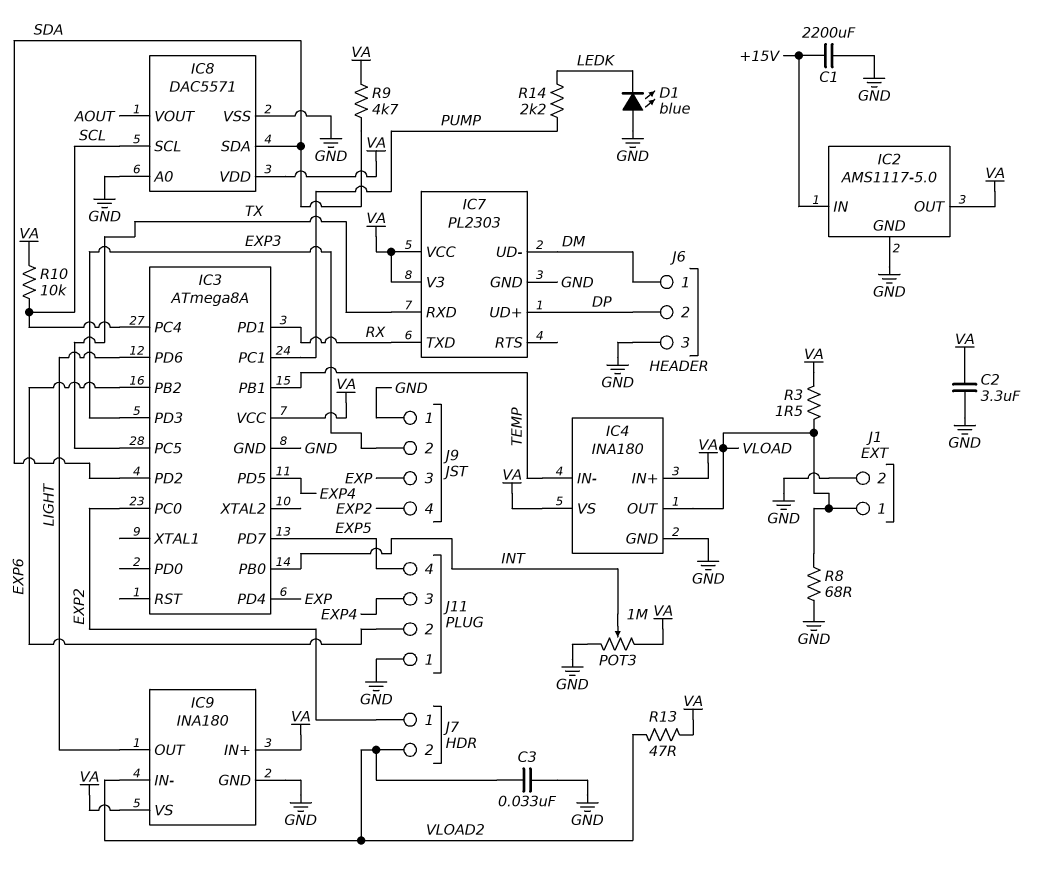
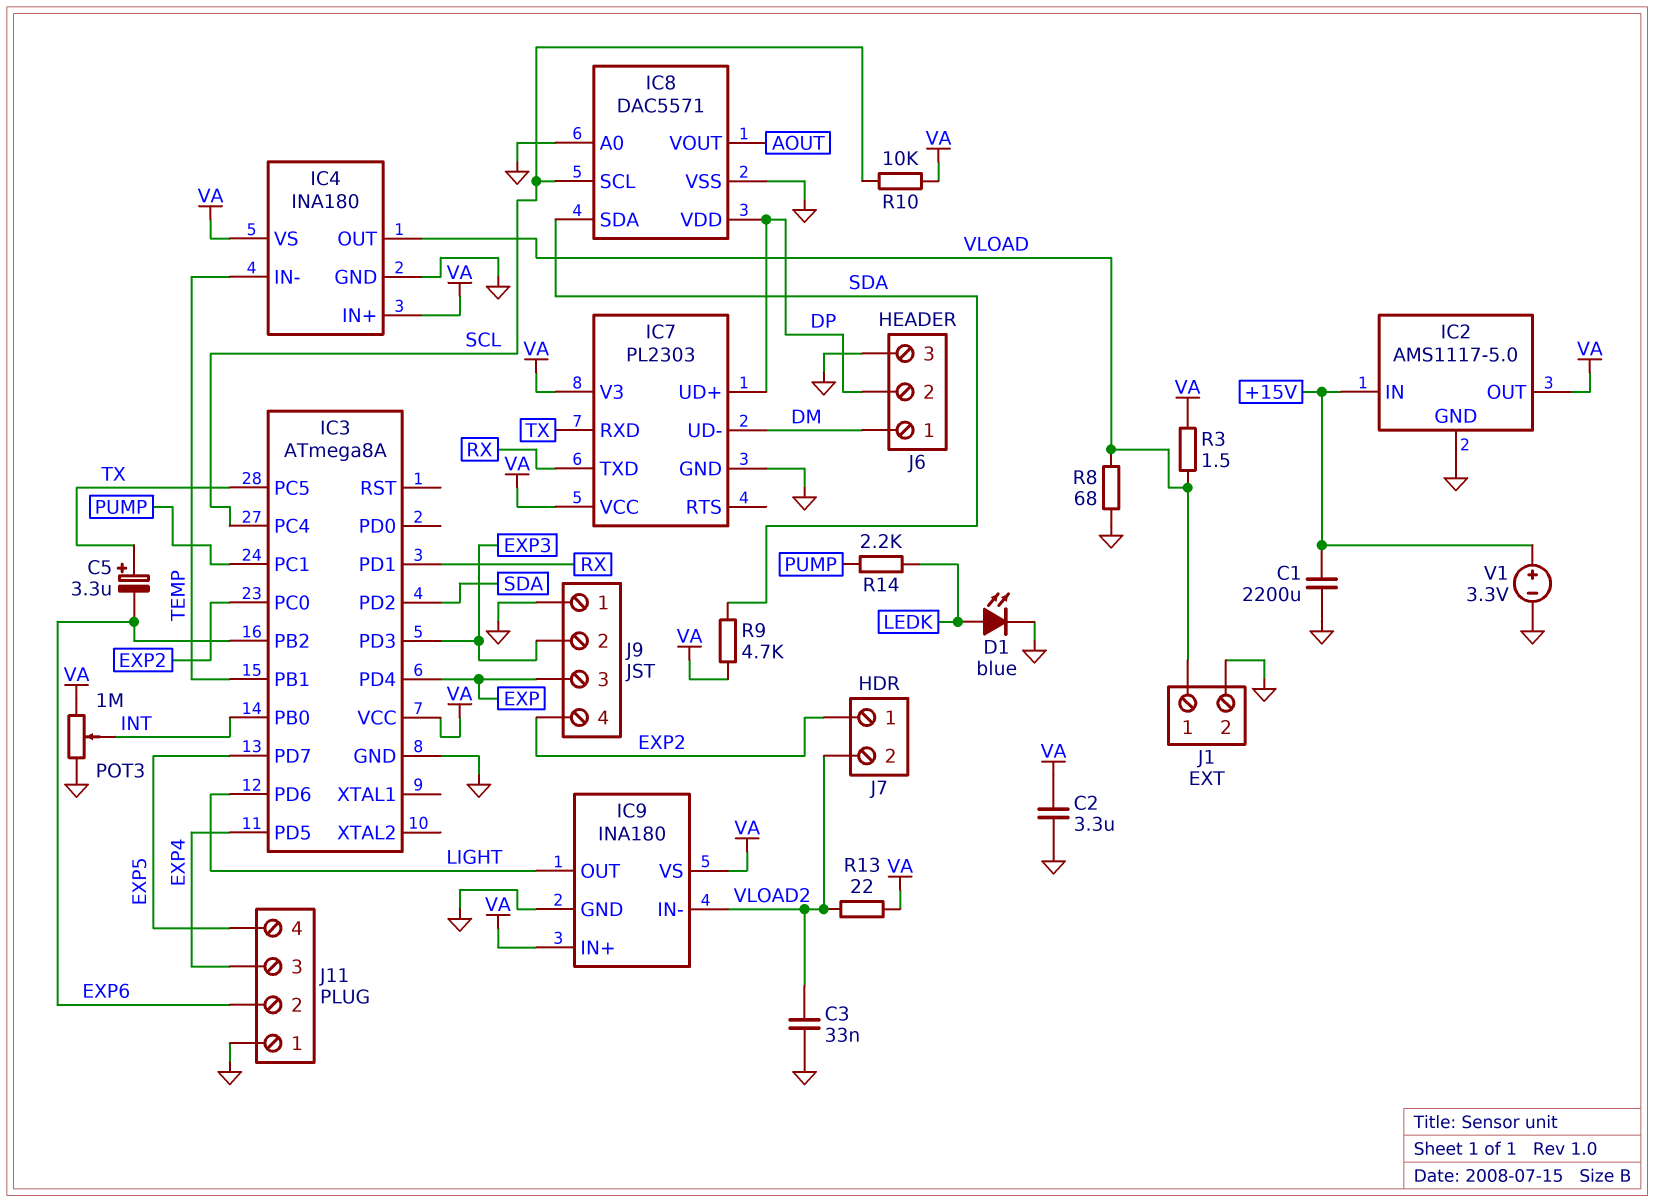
C5: none -> 3.3uF (plus TX, minus EXP6)
D1: LED blue (A GND, K LEDK) -> LED blue (A LEDK, K GND)
IC8 pin VDD: VA -> DP
R13: 47 (VA, VLOAD2) -> 22 (VA, VLOAD2)
V1: none -> 3.3V (plus +15V, minus GND)

